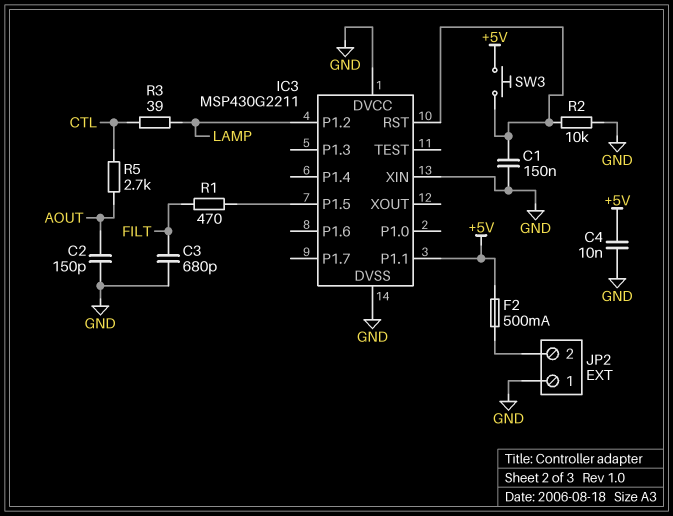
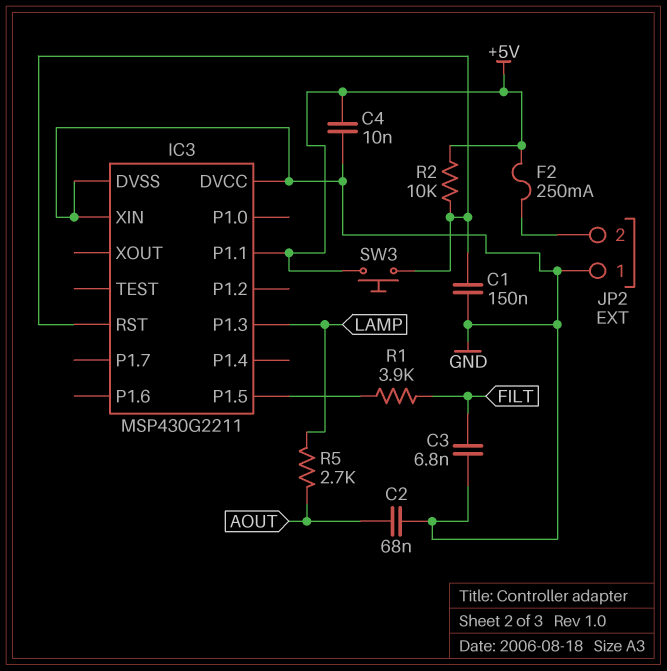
C2: 150pF (AOUT, GND) -> 68nF (AOUT, GND)
C3: 680pF (FILT, GND) -> 6.8nF (FILT, GND)
F2: 500mA (+5V, JP2/2) -> 250mA (+5V, JP2/2)
IC3 pin P1.2: LAMP -> none
IC3 pin P1.3: none -> LAMP
R1: 470 (FILT, IC3/P1.5) -> 3.9k (FILT, IC3/P1.5)
R2: 10k (GND, IC3/RST) -> 10k (+5V, IC3/RST)
R3: 39 (CTL, LAMP) -> none
R5: 2.7k (AOUT, CTL) -> 2.7k (AOUT, LAMP)

